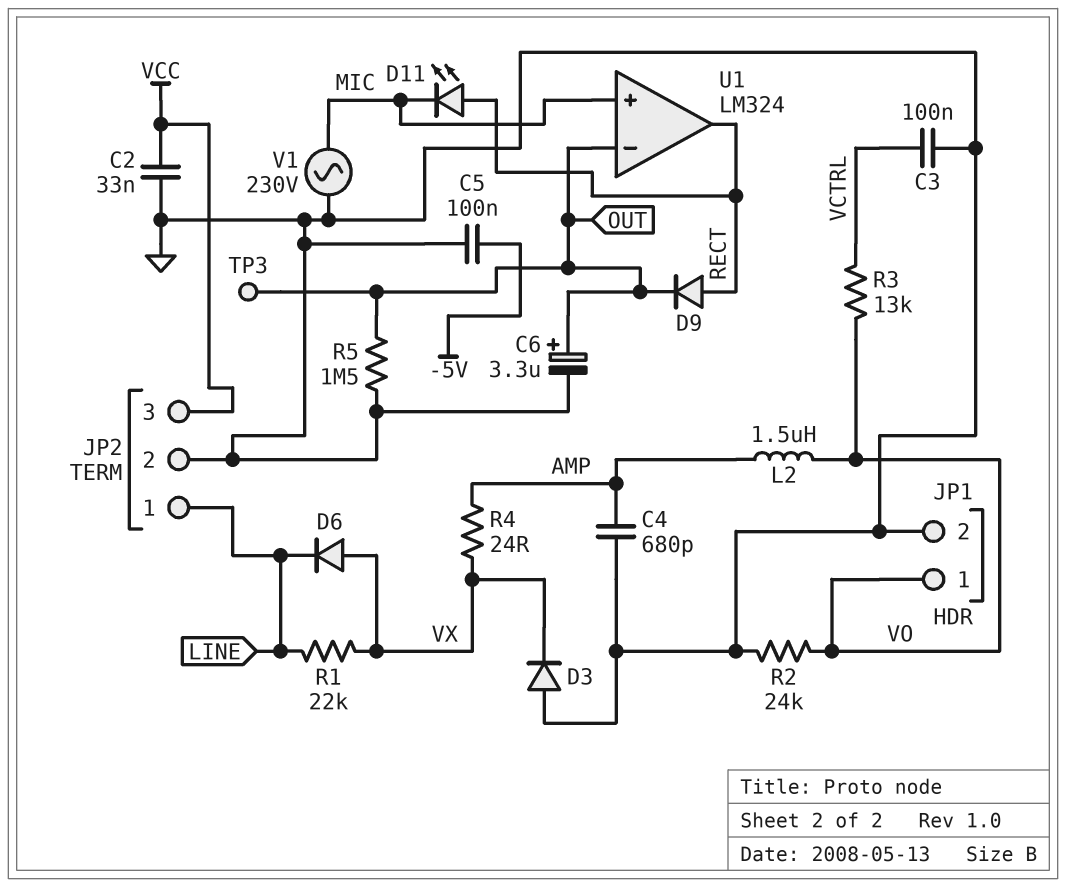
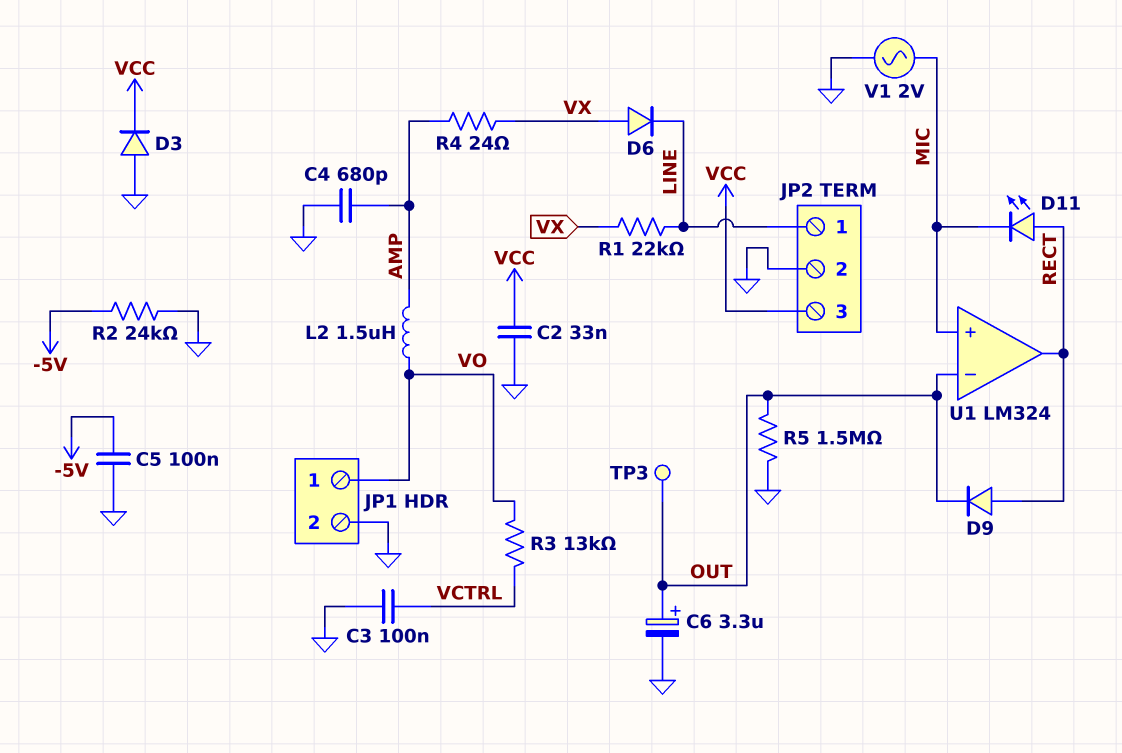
D3: diode (A GND, K VX) -> diode (A GND, K VCC)
R2: 24k (GND, VO) -> 24k (-5V, GND)
V1: AC 230V (GND, MIC) -> AC 2V (GND, MIC)

